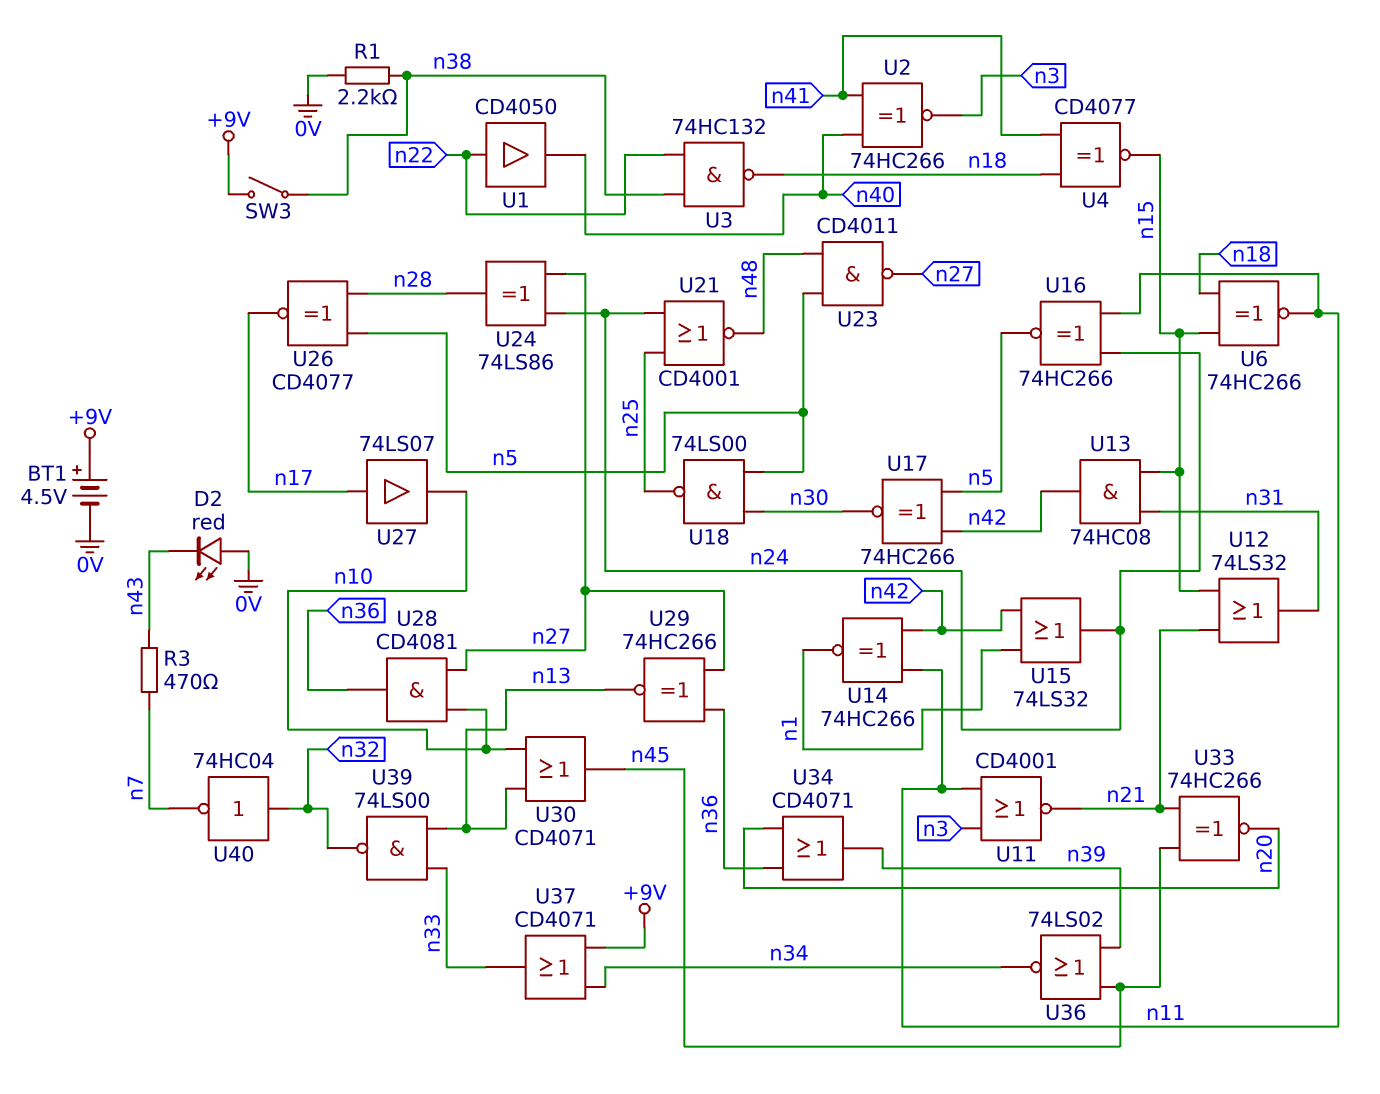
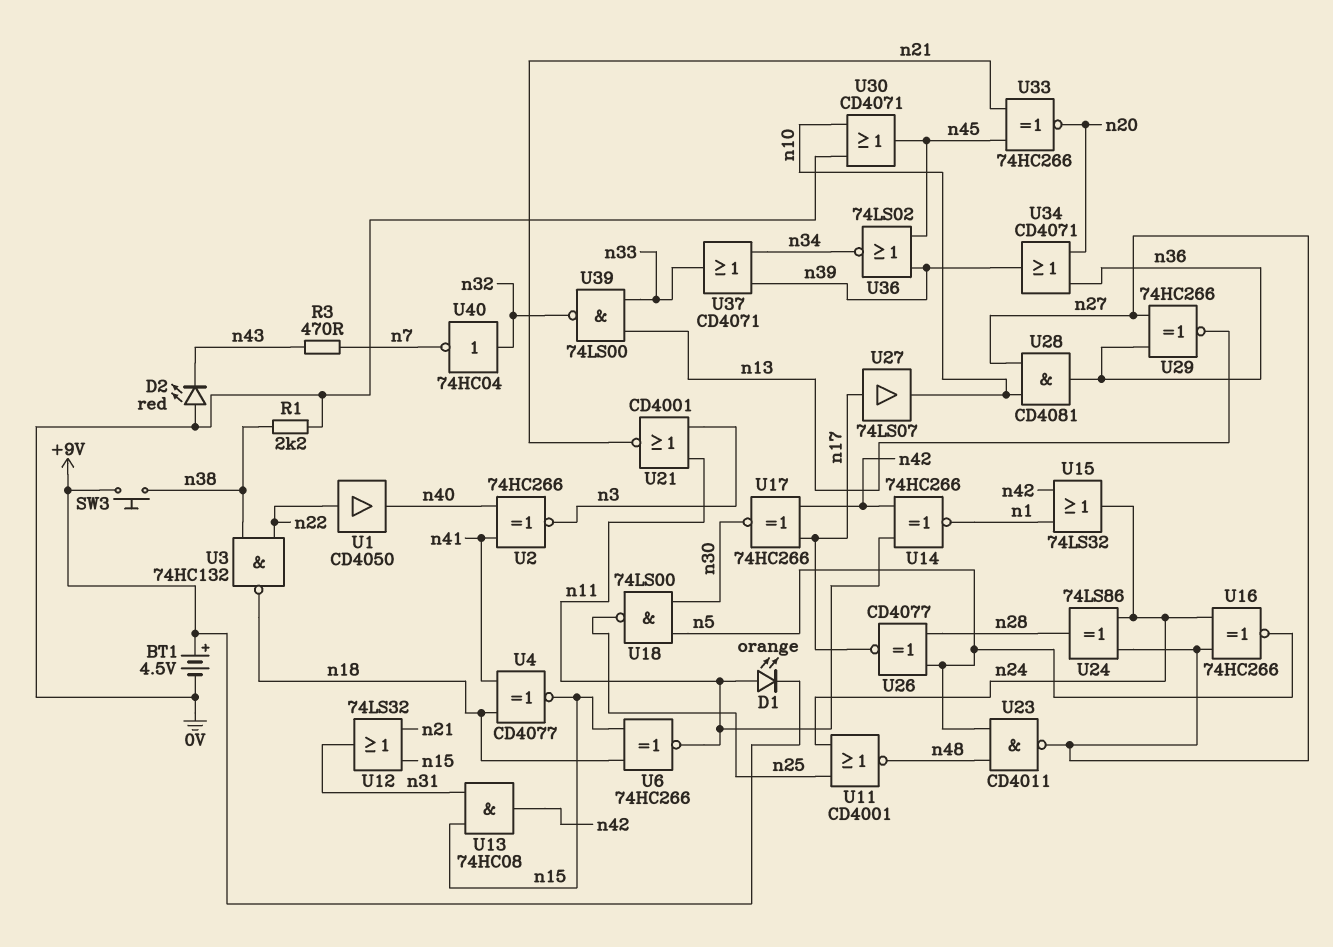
D1: none -> LED orange (A n11, K +9V)
SW3: switch (+9V, n38) -> button (+9V, n38)
U11: NOR CD4001 (in n3, in n11, out n21) -> NOR CD4001 (in n24, in n25, out n48)
U16: XNOR 74HC266 (in n11, in n24, out n5) -> XNOR 74HC266 (in n24, in n27, out n5)
U17: XNOR 74HC266 (in n5, in n42, out n30) -> XNOR 74HC266 (in n17, in n42, out n30)
U21: NOR CD4001 (in n24, in n25, out n48) -> NOR CD4001 (in n3, in n11, out n21)
U30: OR CD4071 (in n10, in n13, out n45) -> OR CD4071 (in 0V, in n10, out n45)
U37: OR CD4071 (in +9V, in n34, out n33) -> OR CD4071 (in n34, in n39, out n33)

